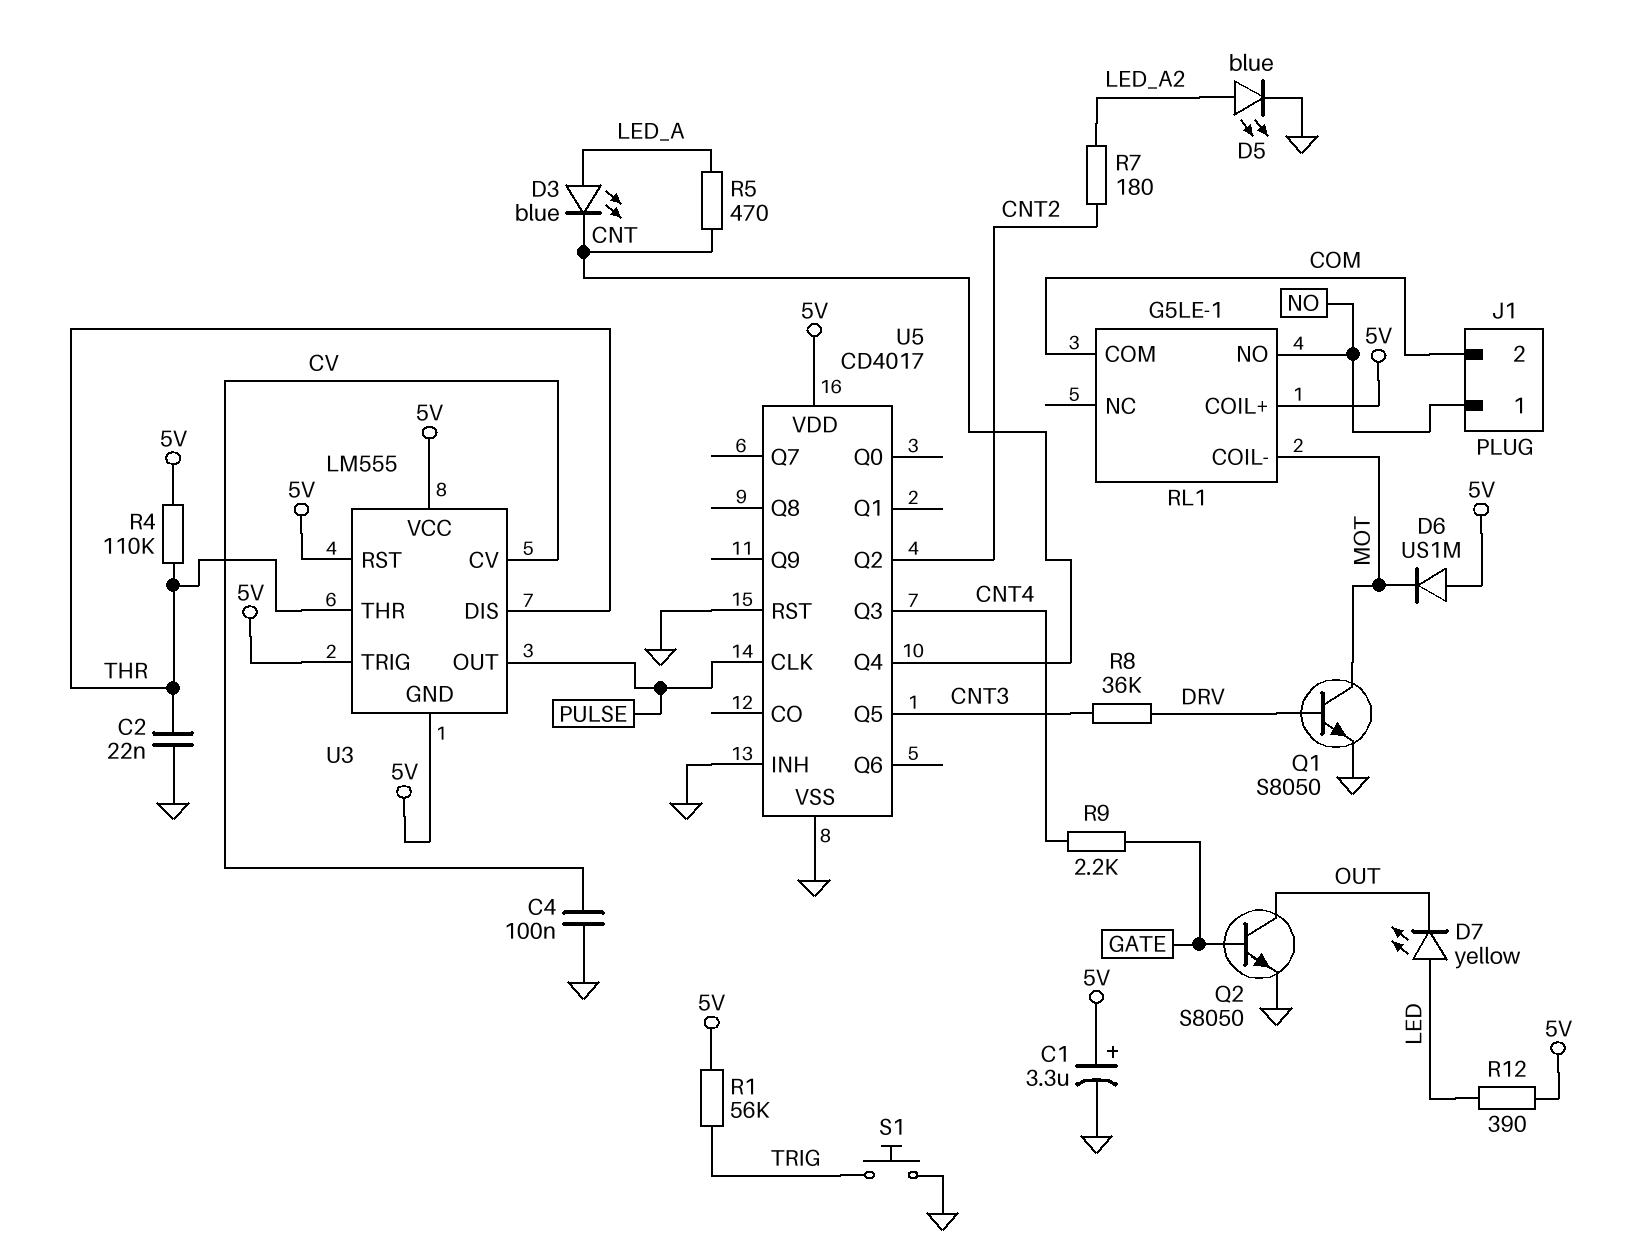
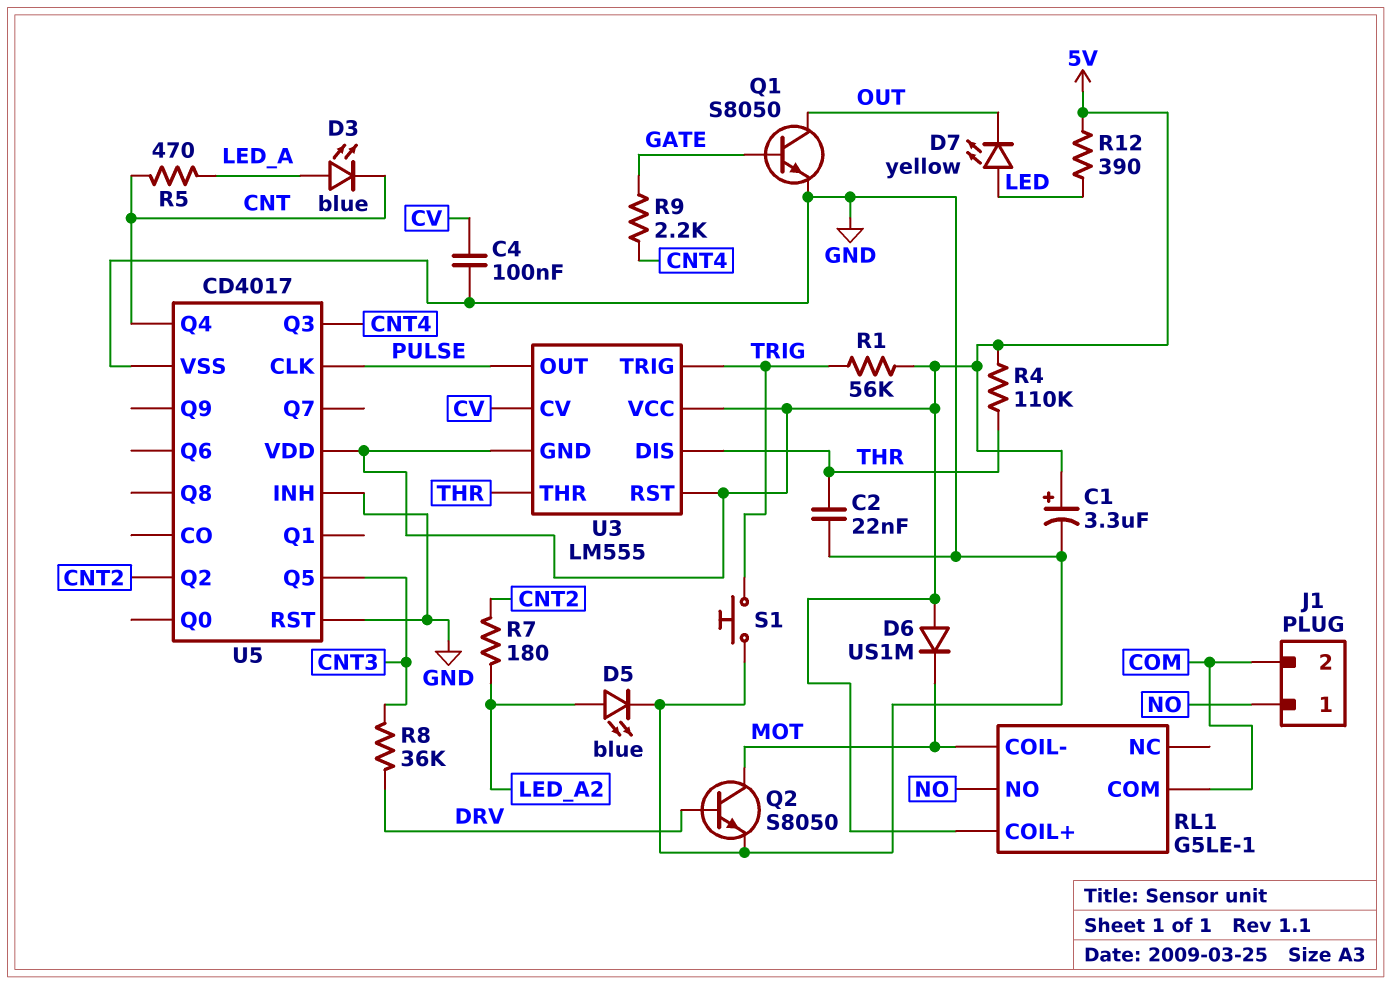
Q1: NPN S8050 (B DRV, C MOT, E GND) -> NPN S8050 (B GATE, C OUT, E GND)
Q2: NPN S8050 (B GATE, C OUT, E GND) -> NPN S8050 (B DRV, C MOT, E GND)
U3 pin TRIG: 5V -> TRIG

